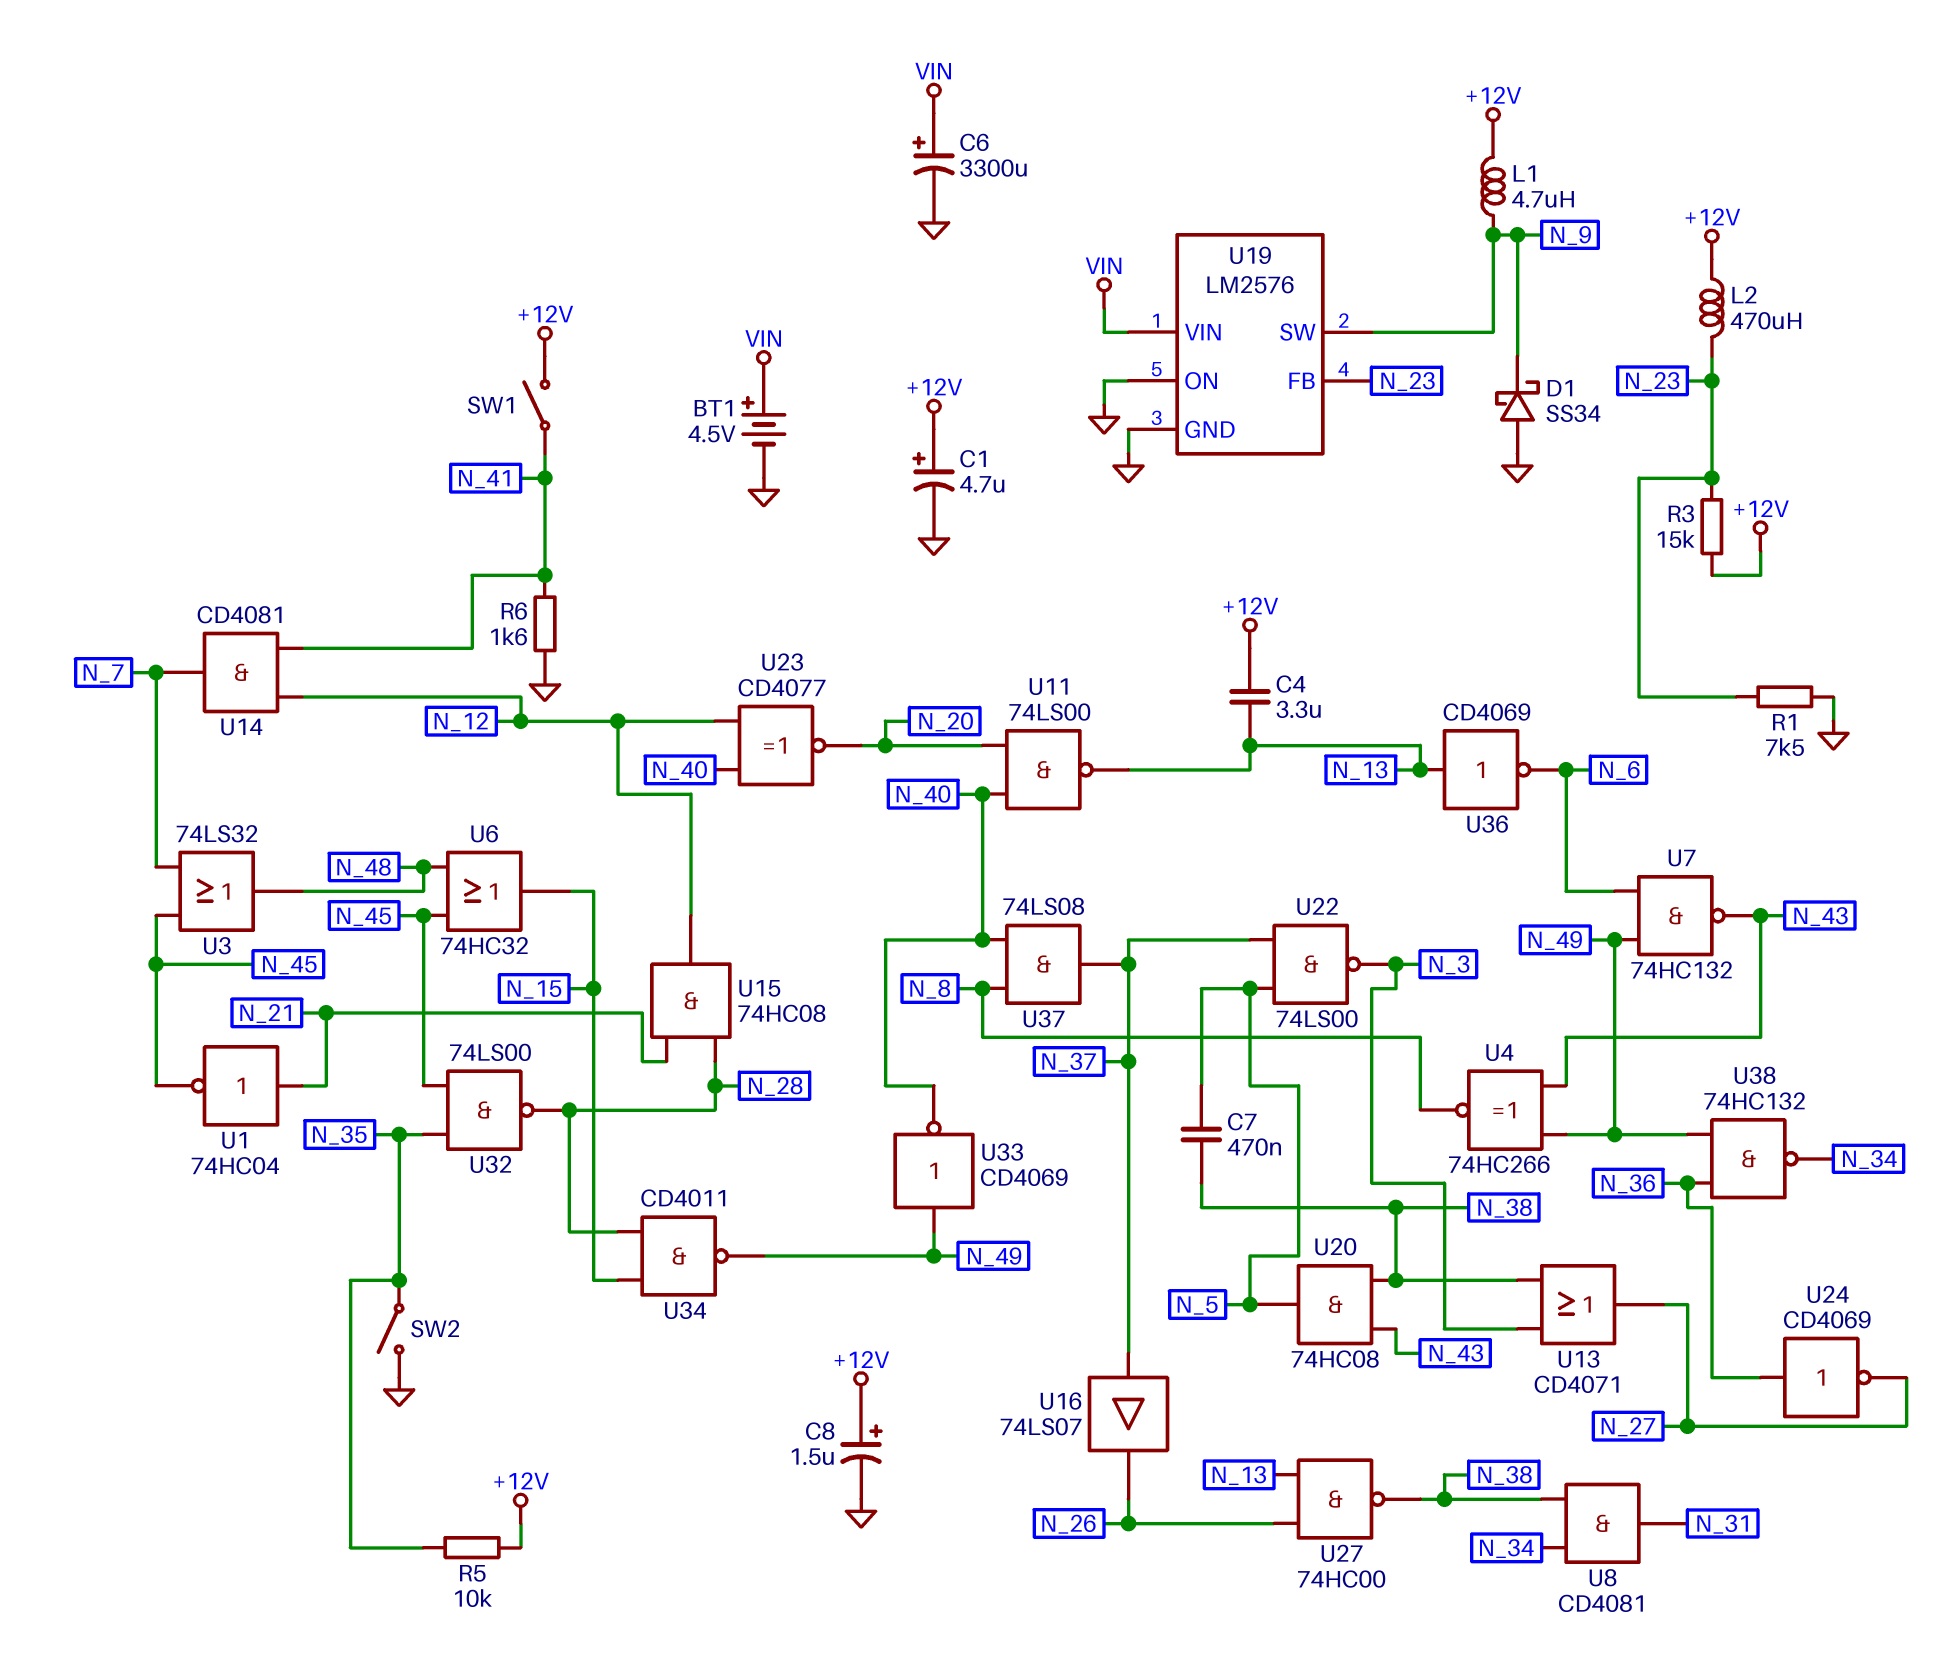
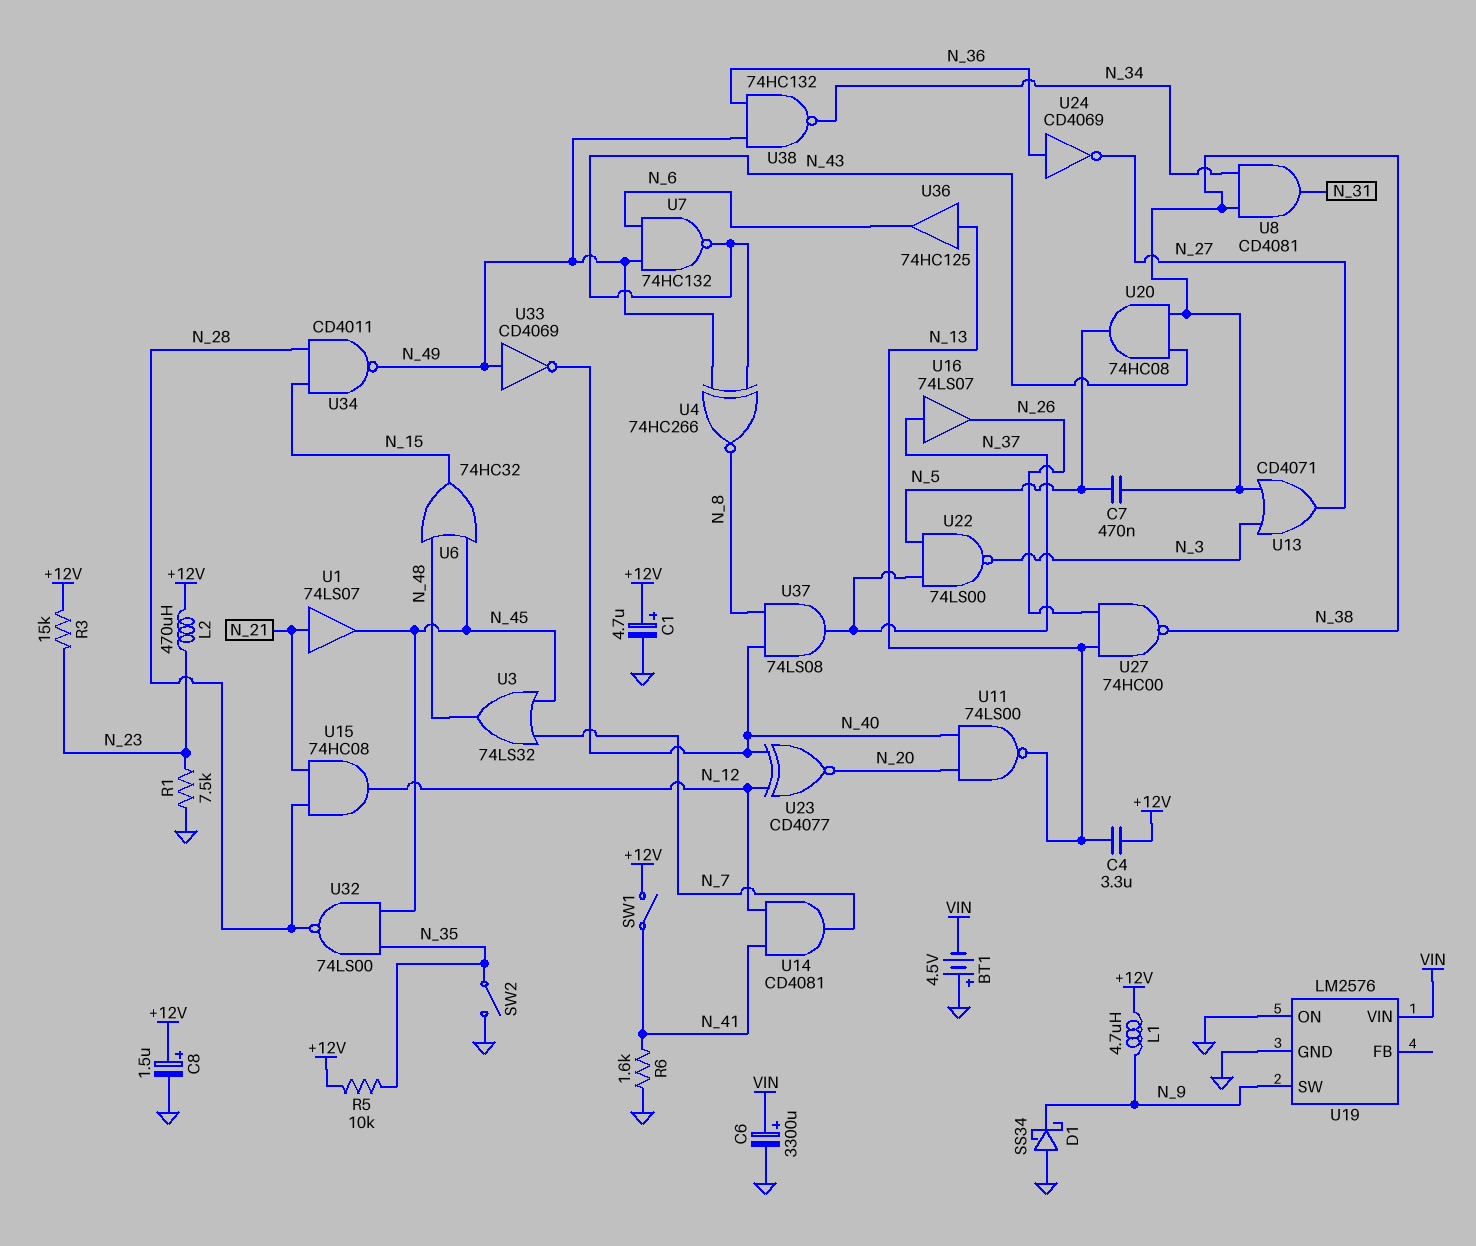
BT1: 4.5V (plus VIN, minus GND) -> 4.5V (plus GND, minus VIN)
U1: NOT 74HC04 (in N_21, out N_45) -> buffer 74LS07 (in N_21, out N_45)
U19 pin FB: N_23 -> none
U36: NOT CD4069 (in N_13, out N_6) -> buffer 74HC125 (in N_13, out N_6)

